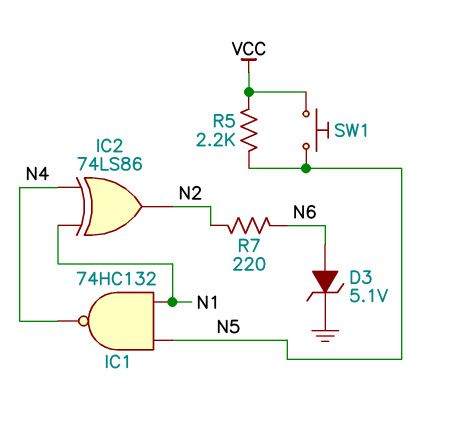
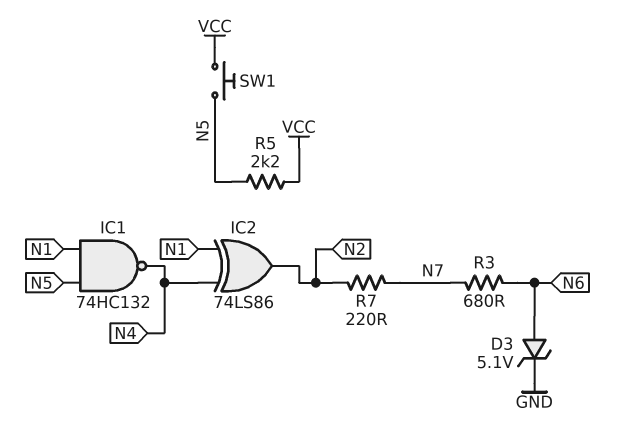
R3: none -> 680 (N6, N7)
R7: 220 (N2, N6) -> 220 (N2, N7)

